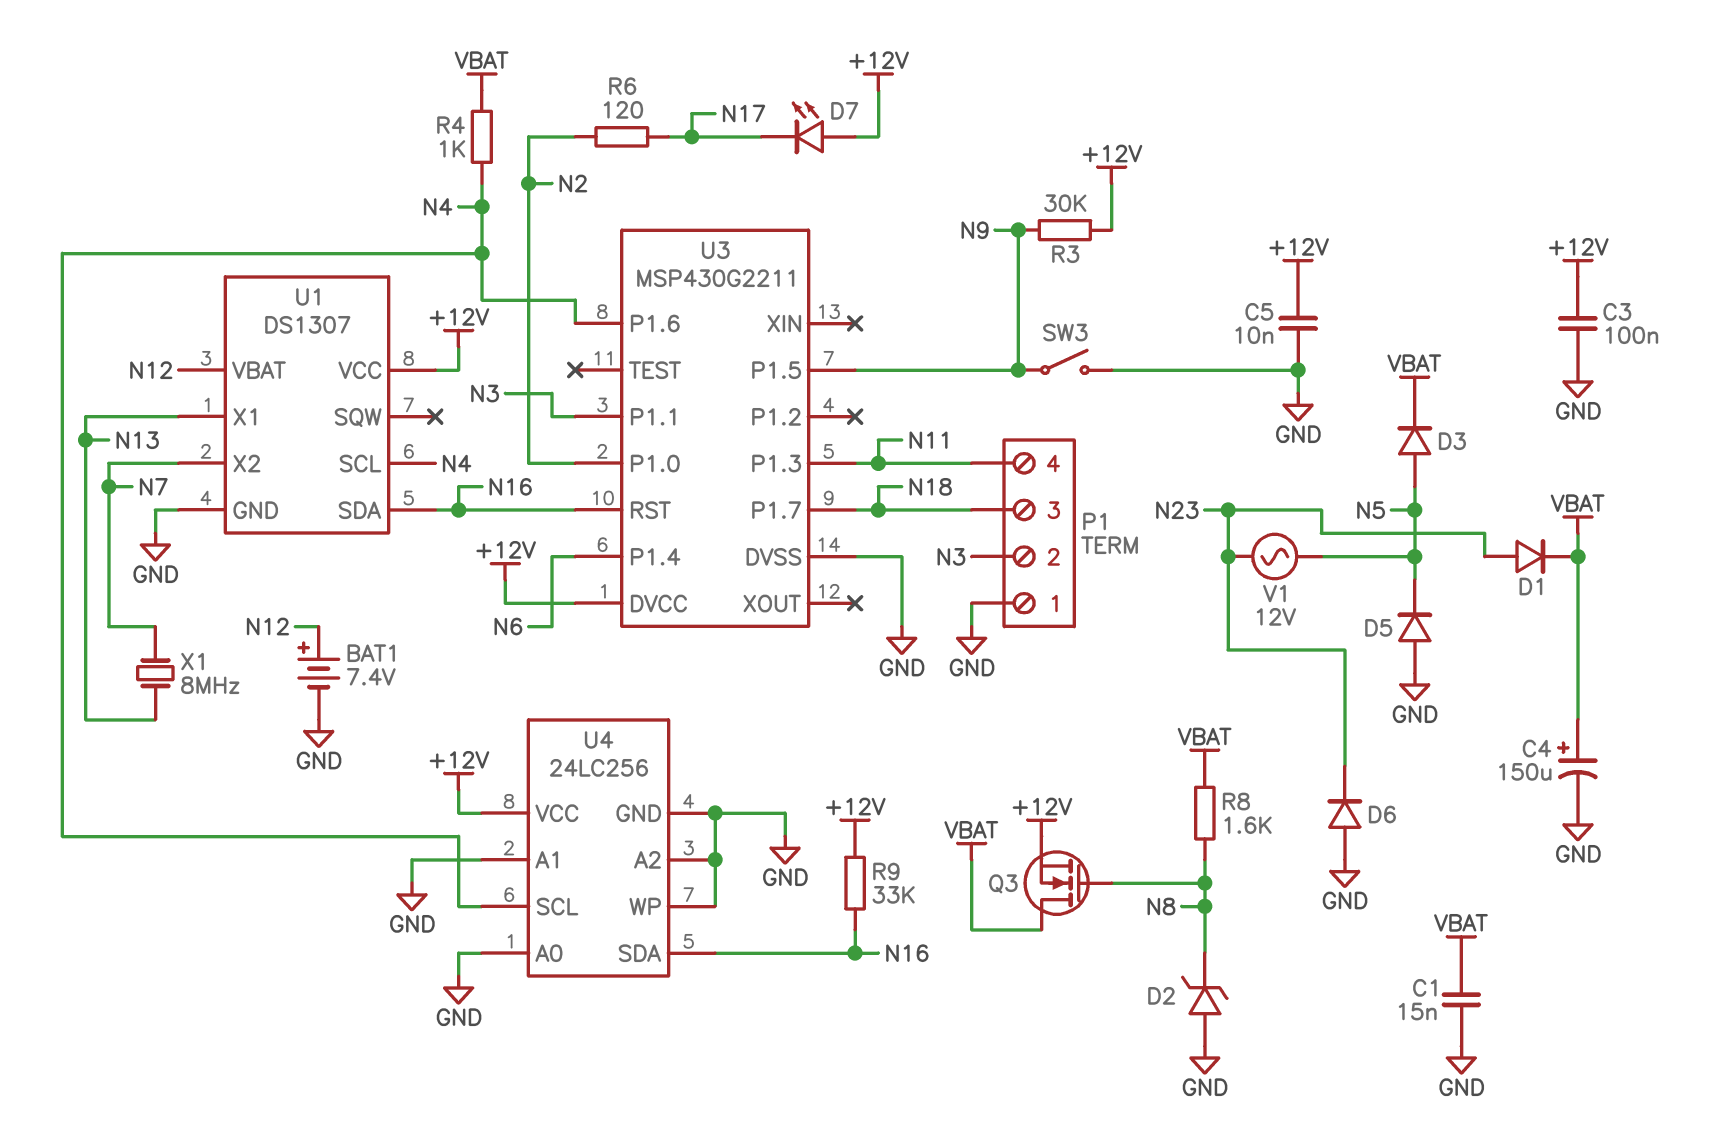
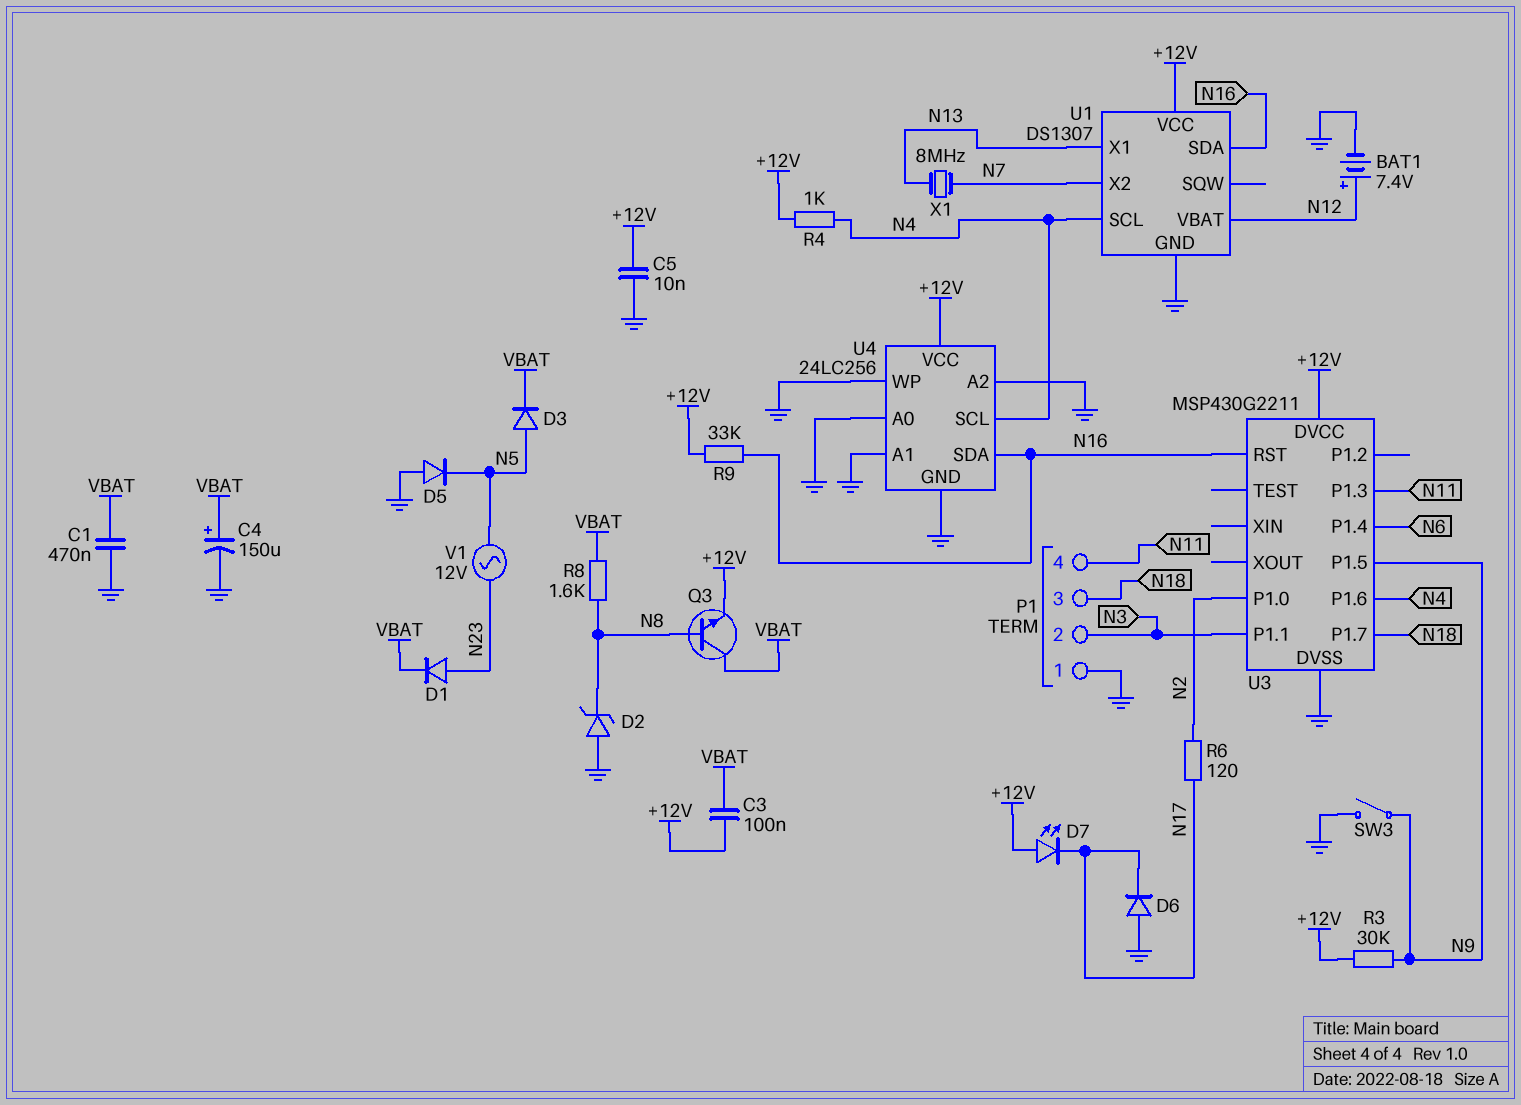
C1: 15nF (GND, VBAT) -> 470nF (GND, VBAT)
C3: 100nF (+12V, GND) -> 100nF (+12V, VBAT)
D6: diode (A GND, K N23) -> diode (A GND, K N17)
Q3: NMOS (G N8, D VBAT, S +12V) -> NPN (B N8, C VBAT, E +12V)
R4: 1k (N4, VBAT) -> 1k (+12V, N4)

